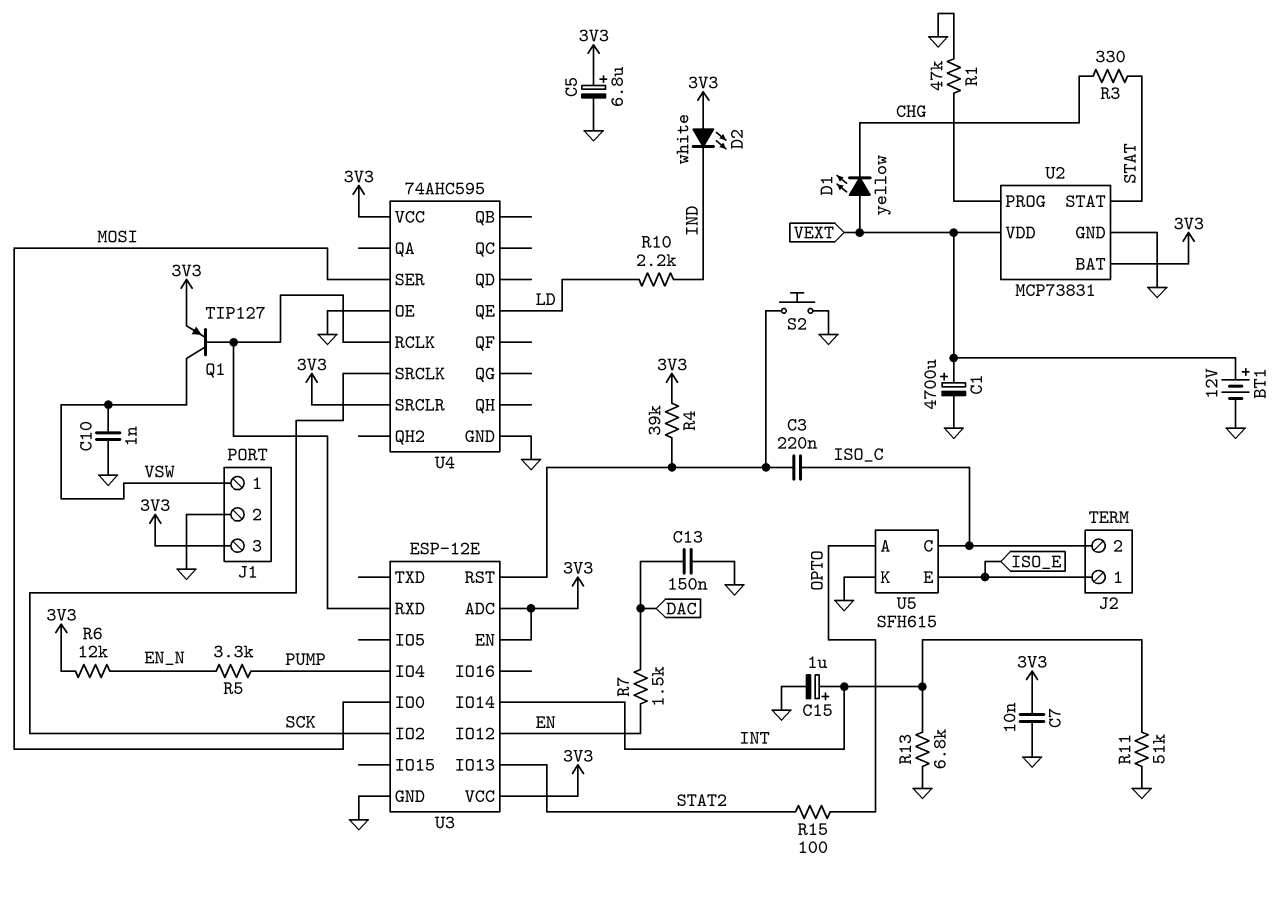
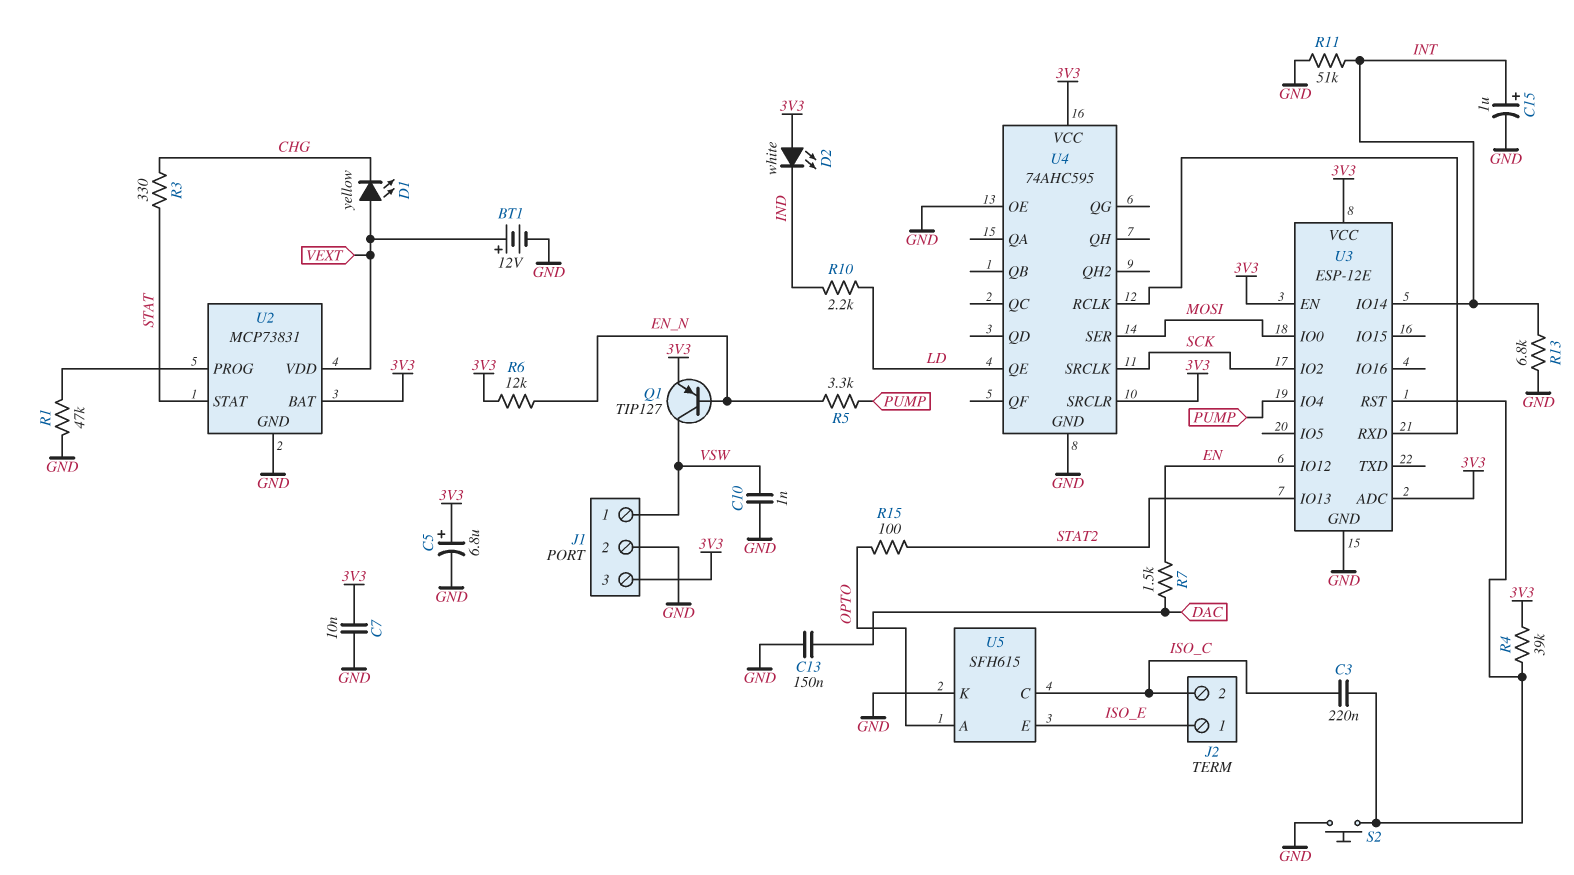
C1: 4700uF (plus VEXT, minus GND) -> none
Q1: PNP TIP127 (B U3/RXD, C VSW, E 3V3) -> PNP TIP127 (B EN_N, C VSW, E 3V3)

